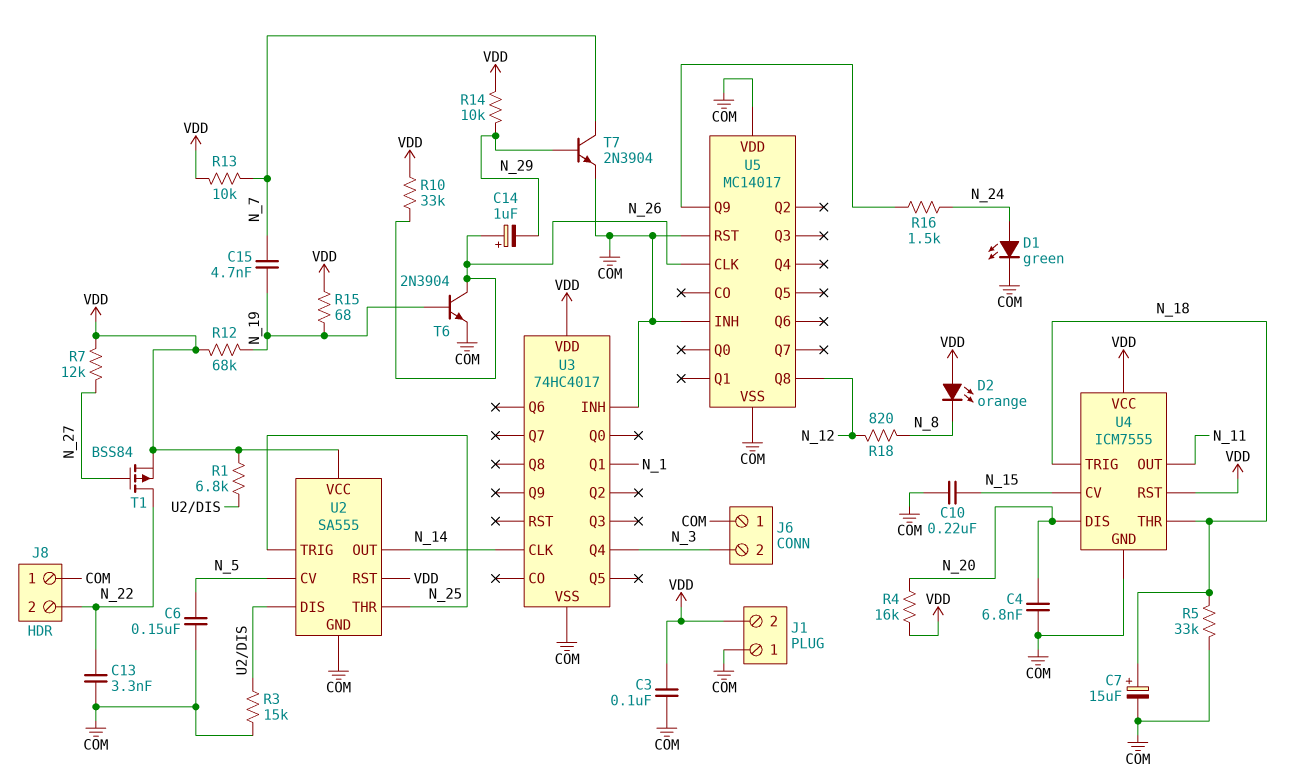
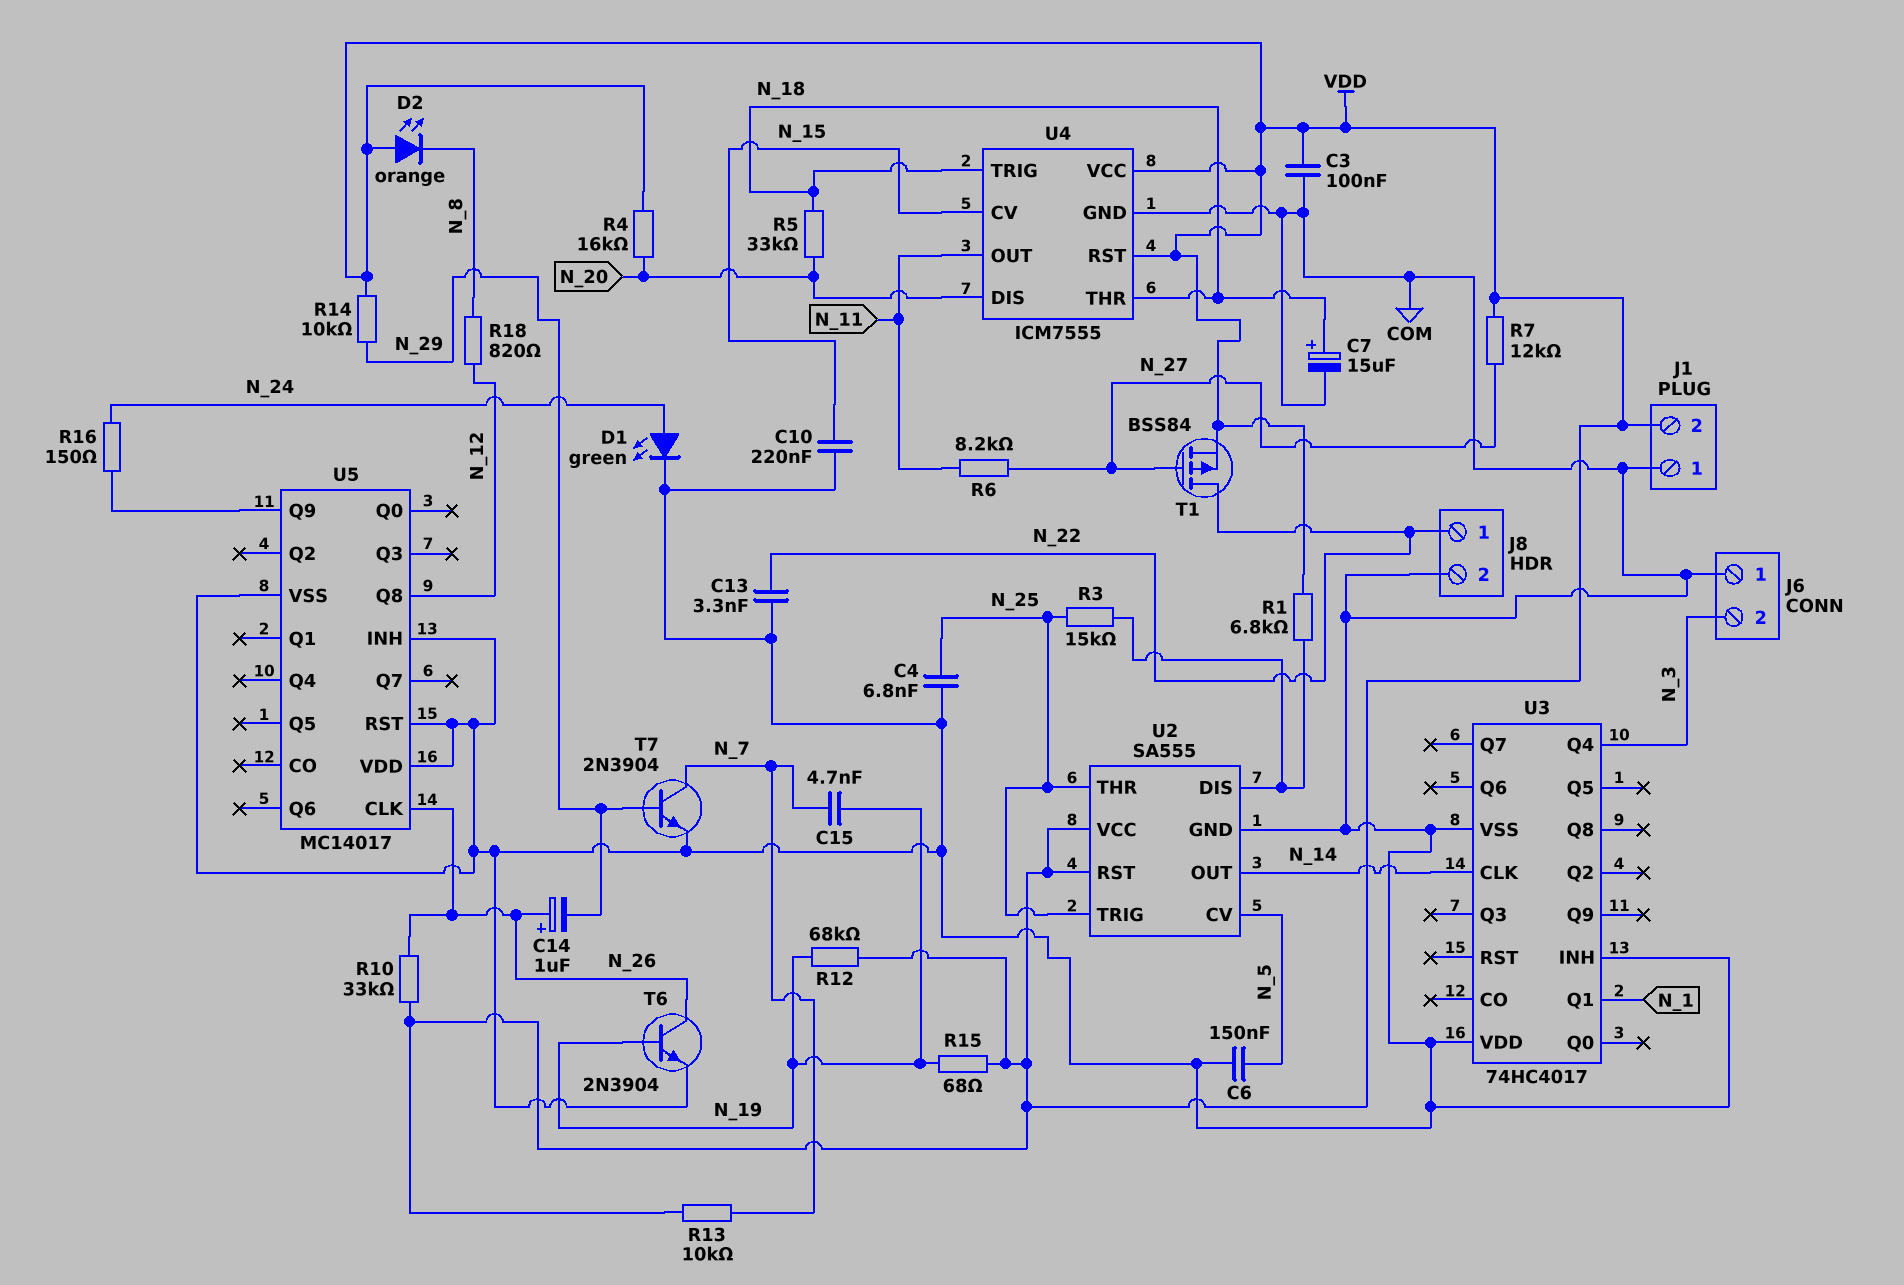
C4: 6.8nF (COM, N_20) -> 6.8nF (COM, N_25)
J8 pin 1: COM -> N_22
J8 pin 2: N_22 -> COM
R3: 15k (COM, U2/DIS) -> 15k (N_25, U2/DIS)
R5: 33k (COM, N_18) -> 33k (N_18, N_20)
R6: none -> 8.2k (N_11, N_27)
R16: 1.5k (N_24, U5/Q9) -> 150 (N_24, U5/Q9)
U3 pin VDD: VDD -> COM

